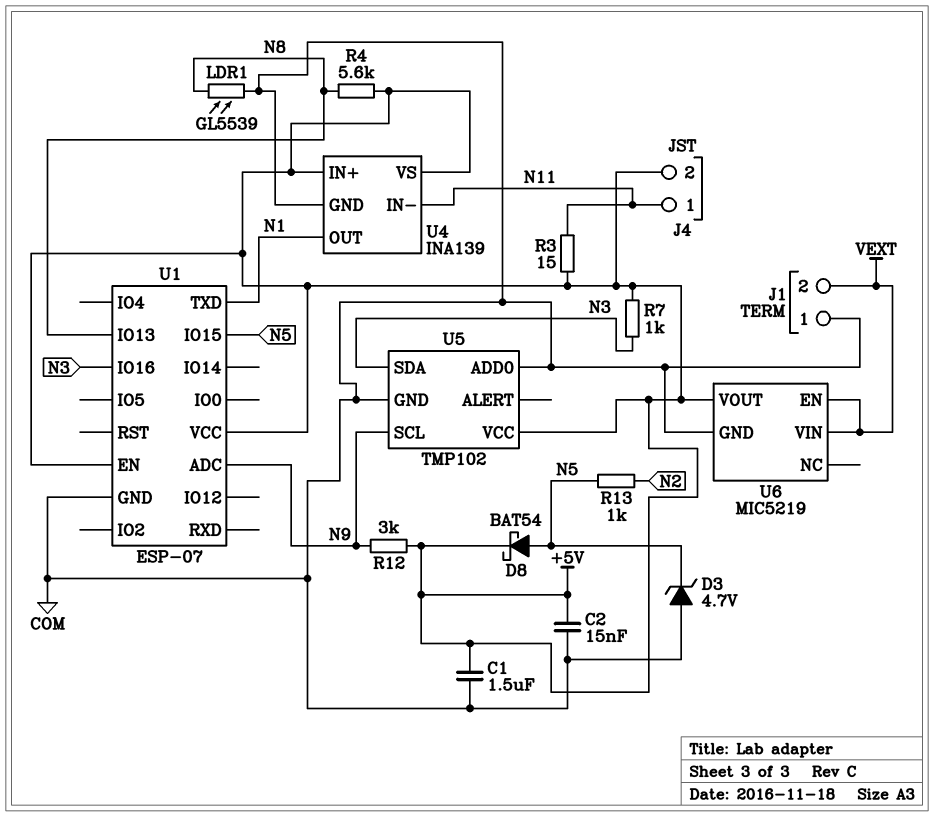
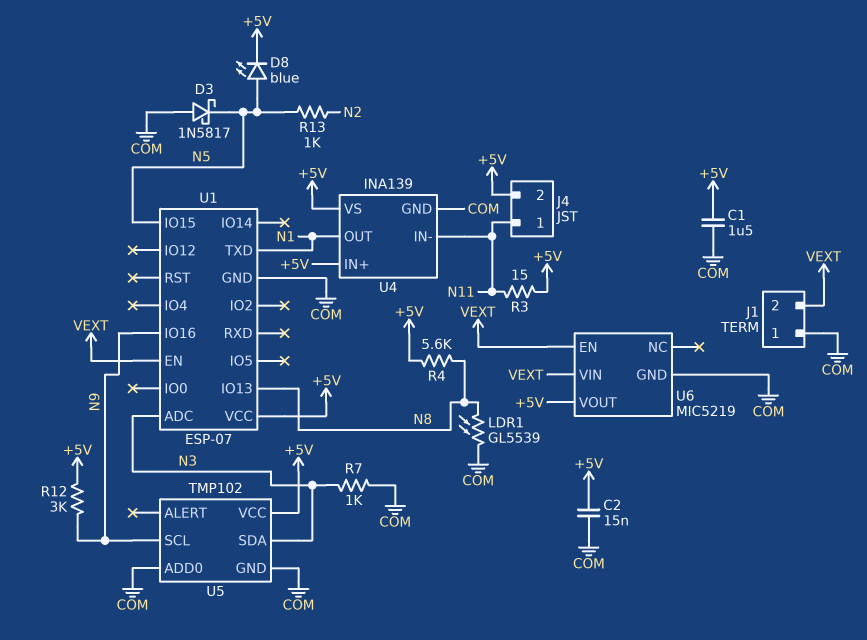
D3: zener 4.7V (A COM, K N5) -> schottky 1N5817 (A COM, K N5)
D8: schottky BAT54 (A N5, K +5V) -> LED blue (A N5, K +5V)
R7: 1k (+5V, N3) -> 1k (COM, N3)
U1 pin ADC: N9 -> N3
U1 pin EN: +5V -> VEXT
U1 pin IO16: N3 -> N9

